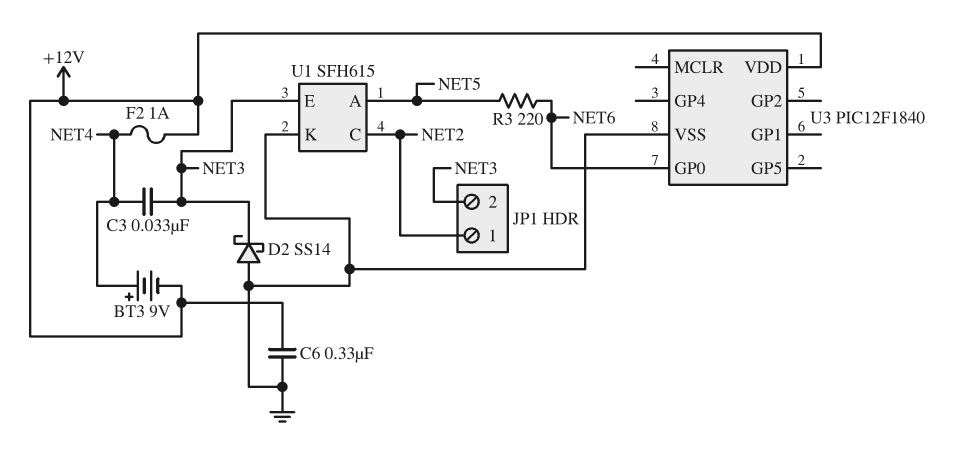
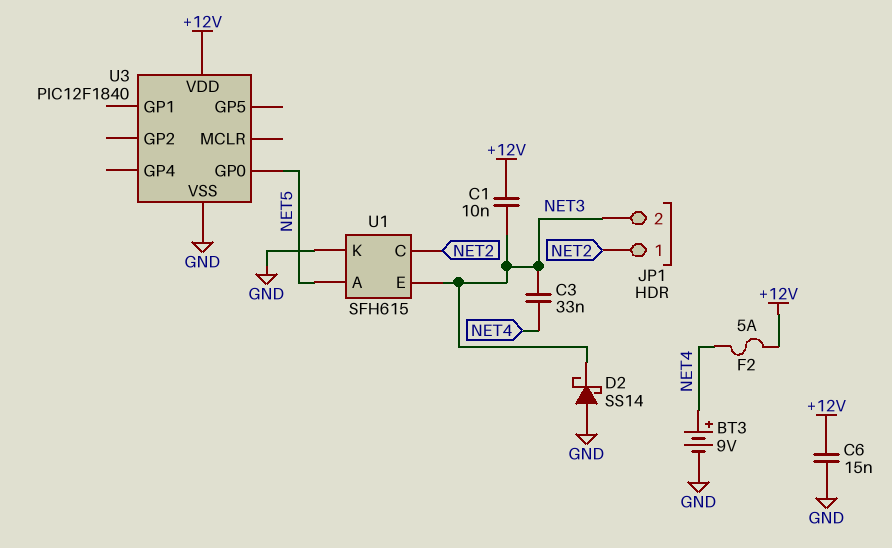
BT3: 9V (plus NET4, minus +12V) -> 9V (plus NET4, minus GND)
C1: none -> 10nF (+12V, NET3)
C6: 330nF (+12V, GND) -> 15nF (+12V, GND)
F2: 1A (+12V, NET4) -> 5A (+12V, NET4)
R3: 220 (NET5, NET6) -> none
U3 pin GP0: NET6 -> NET5

